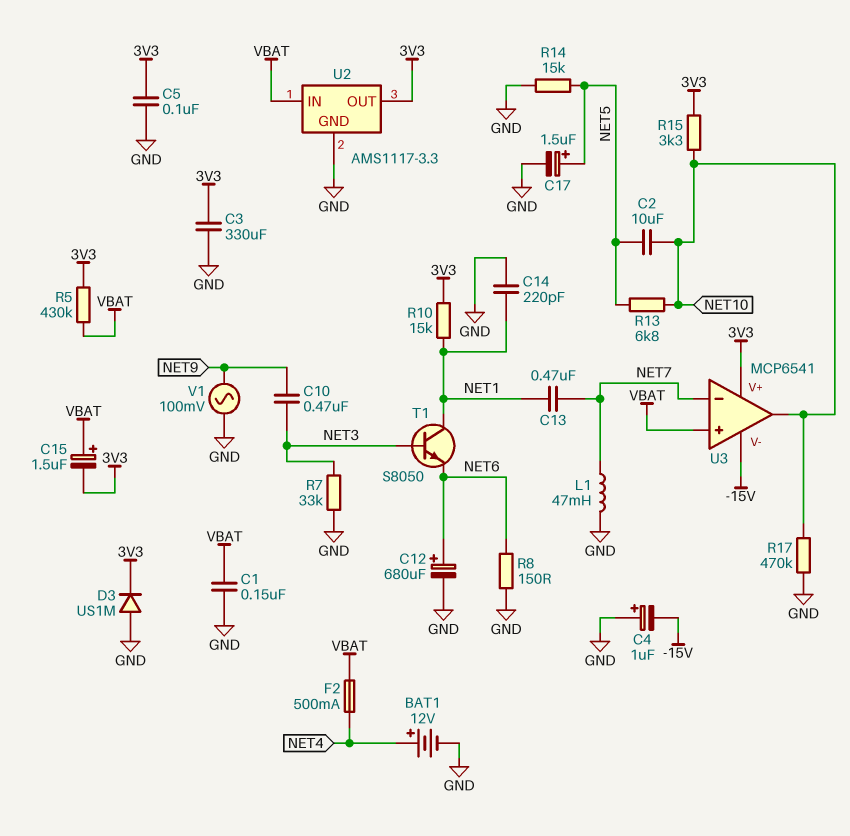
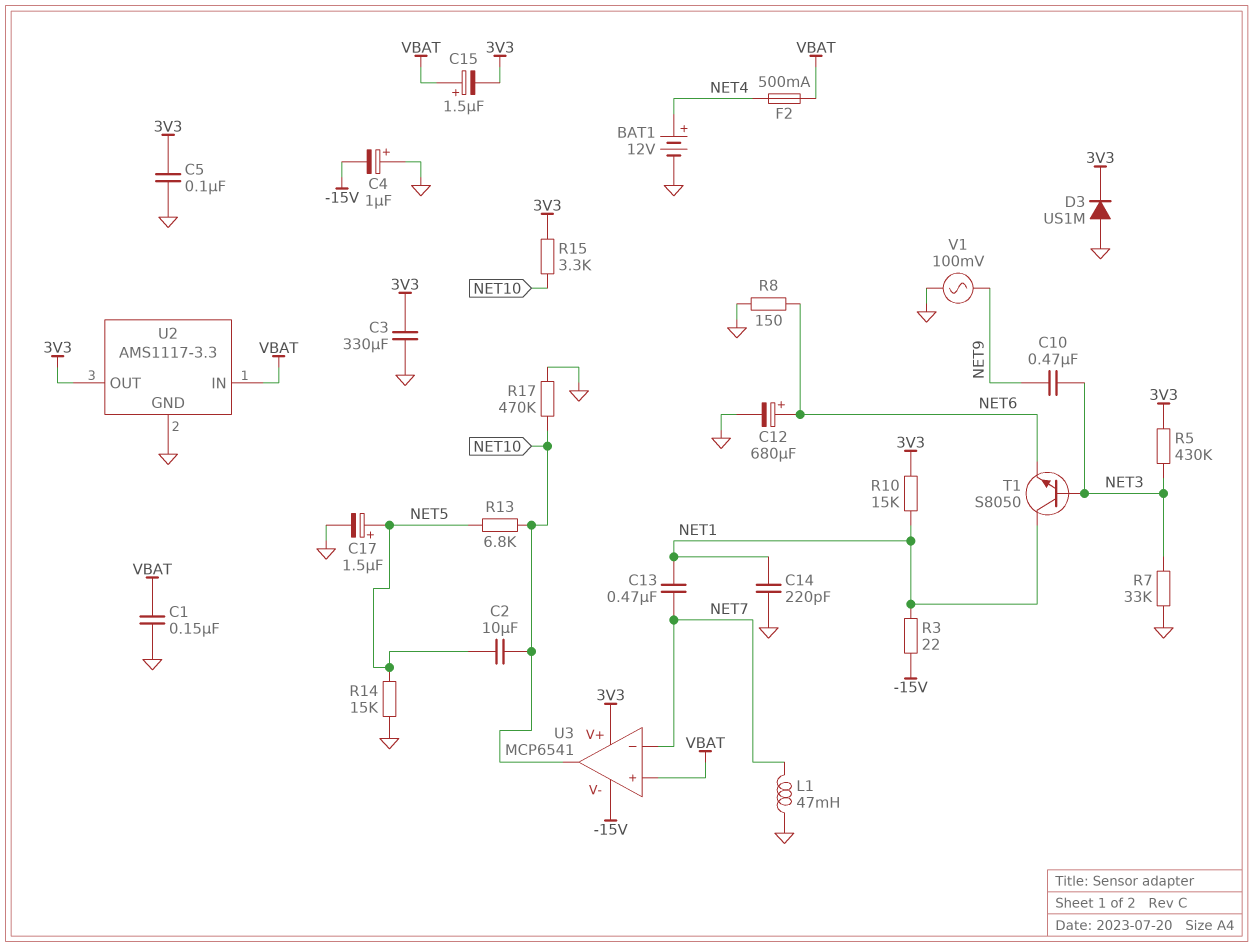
R3: none -> 22 (-15V, NET1)
R5: 430k (3V3, VBAT) -> 430k (3V3, NET3)

